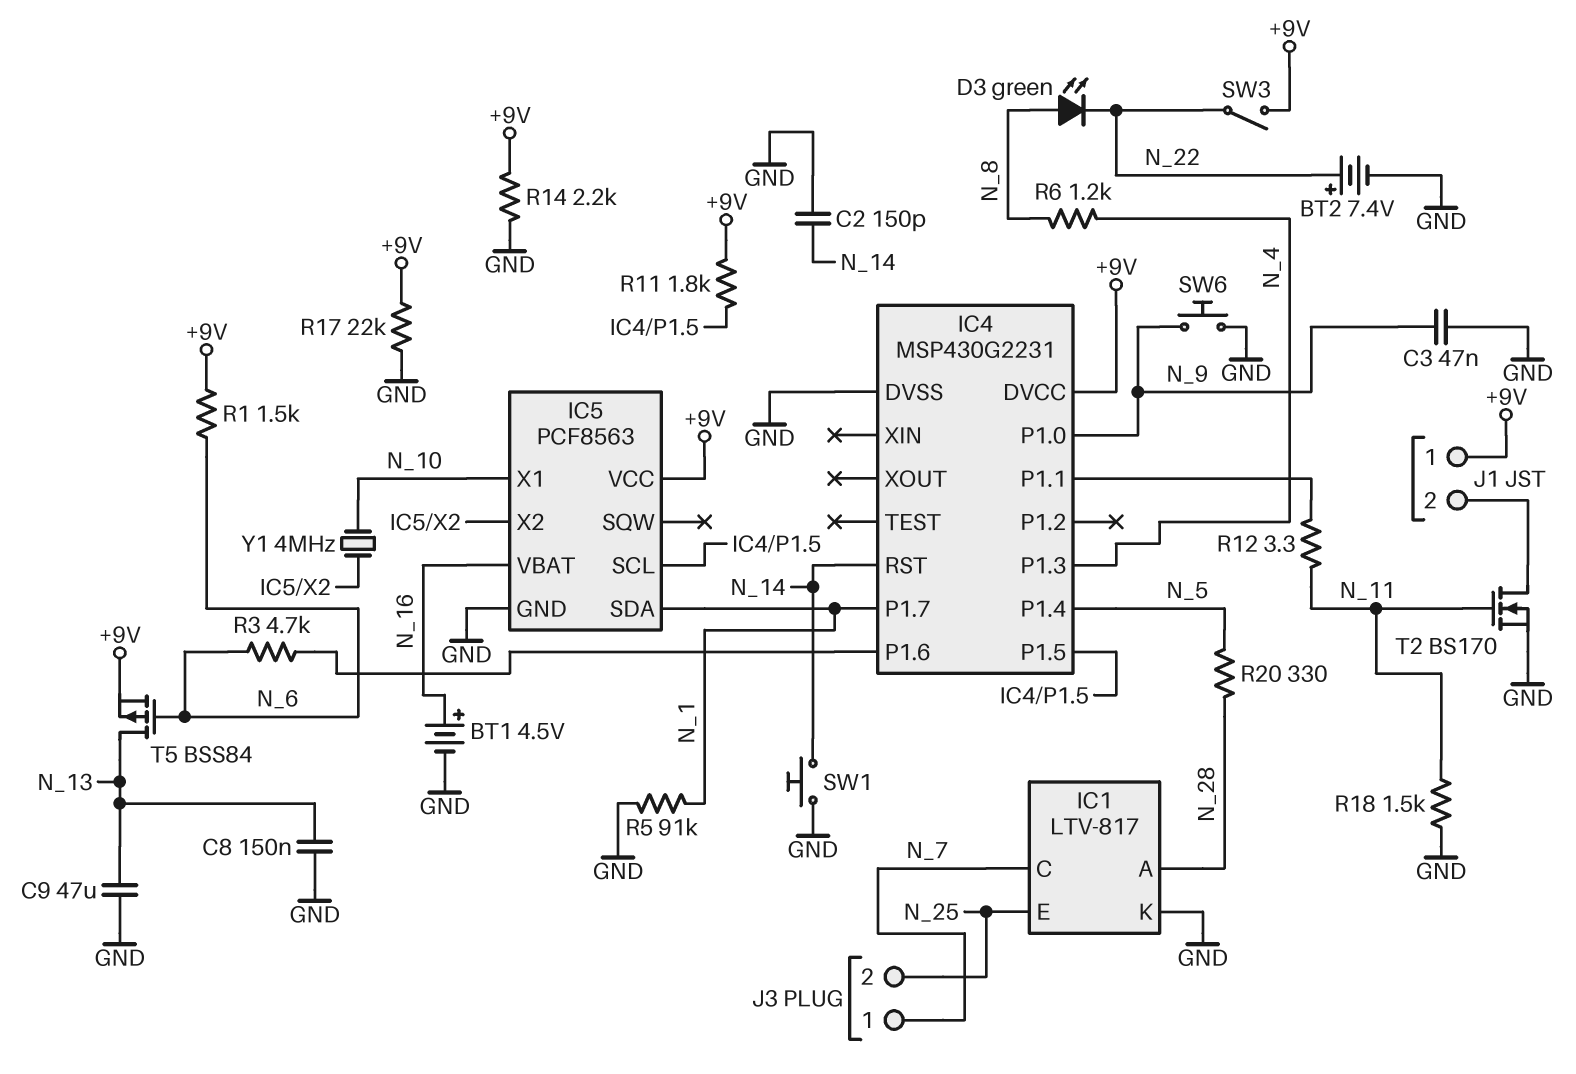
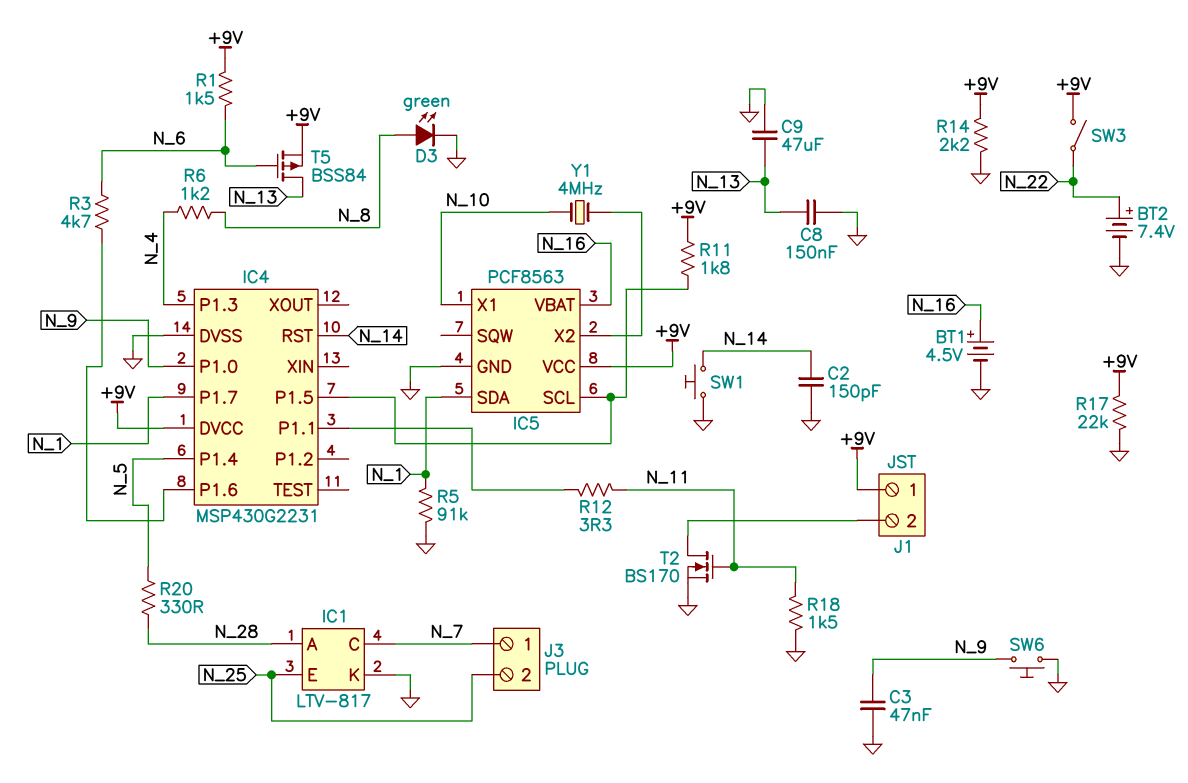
D3: LED green (A N_8, K N_22) -> LED green (A N_8, K GND)

